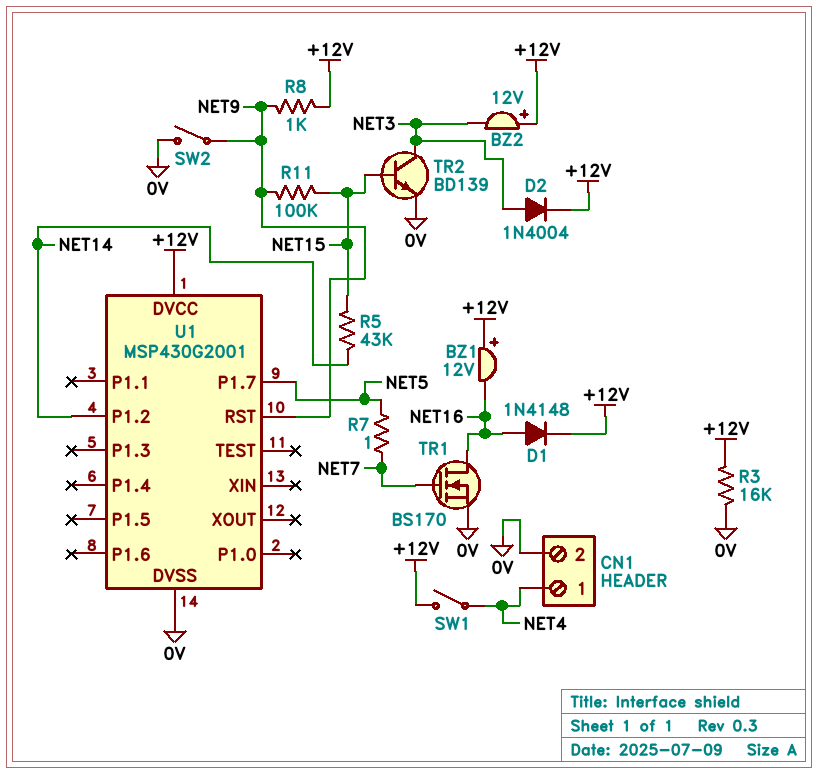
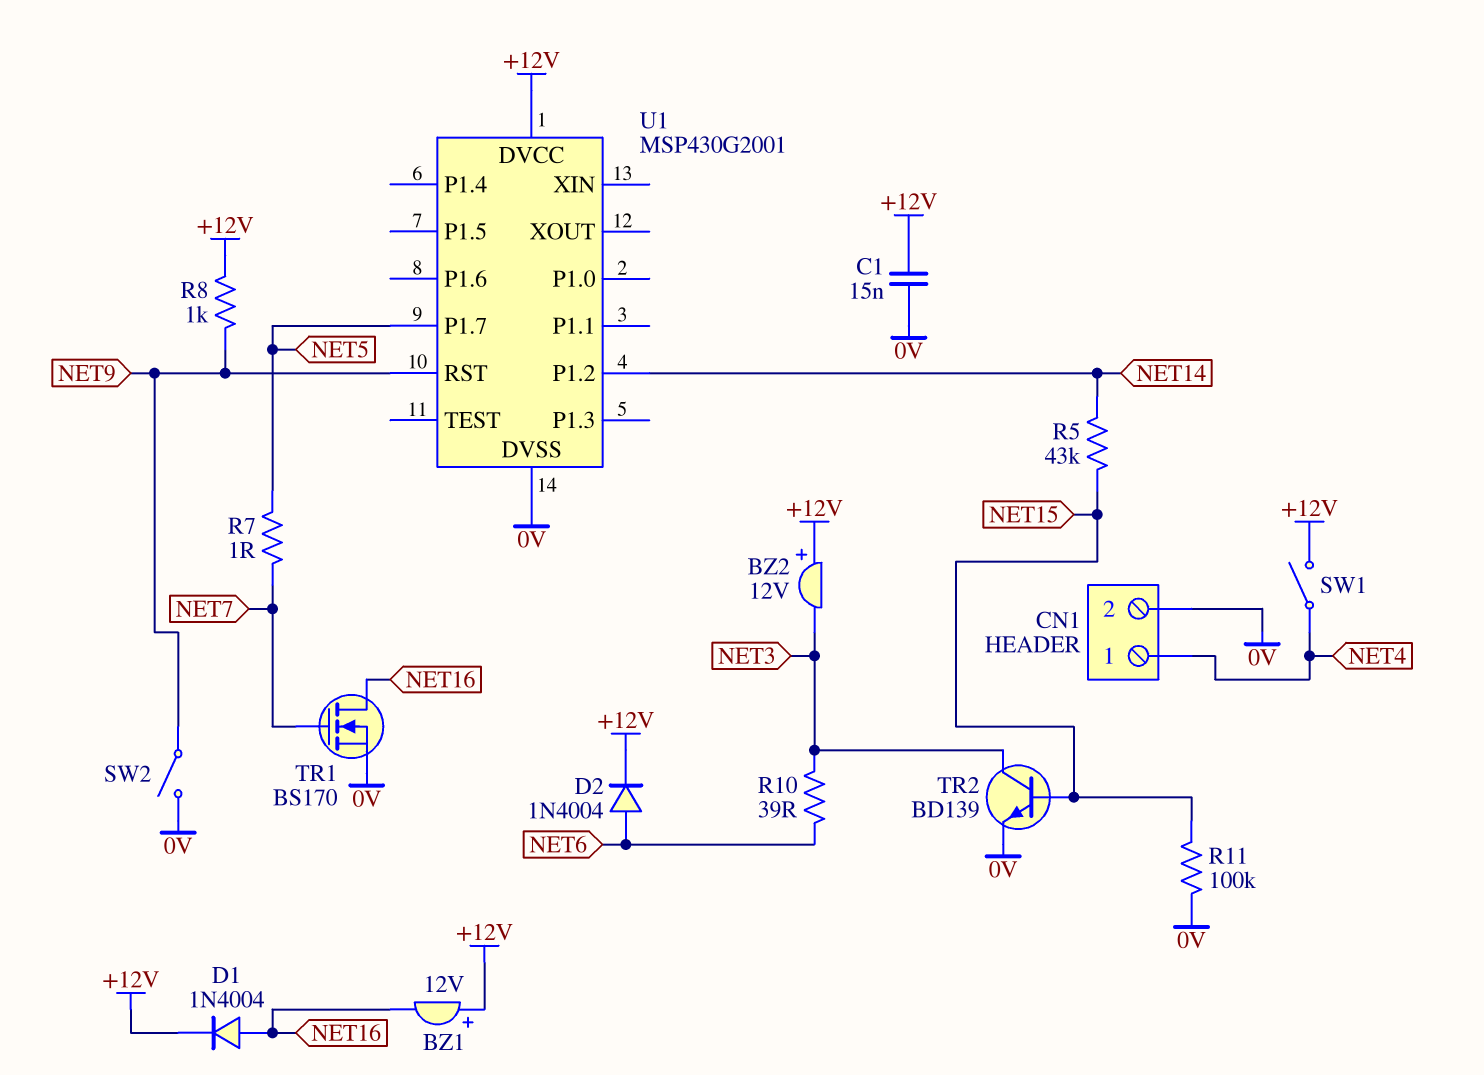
C1: none -> 15nF (+12V, 0V)
D1: diode 1N4148 (A NET16, K +12V) -> diode 1N4004 (A NET16, K +12V)
D2: diode 1N4004 (A NET3, K +12V) -> diode 1N4004 (A NET6, K +12V)
R3: 16k (+12V, 0V) -> none
R10: none -> 39 (NET3, NET6)
R11: 100k (NET9, NET15) -> 100k (0V, NET15)

